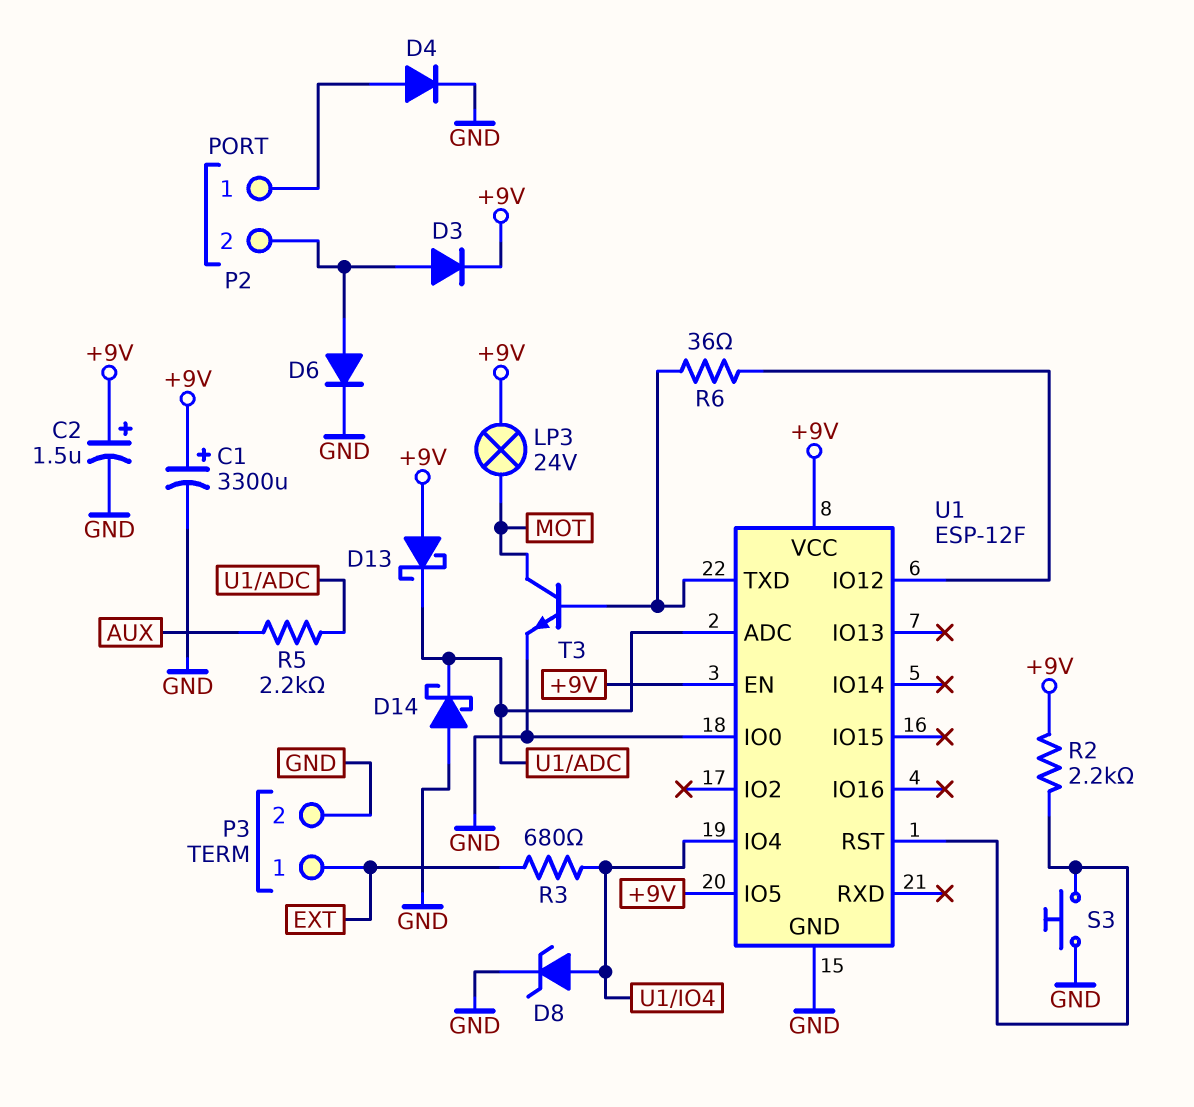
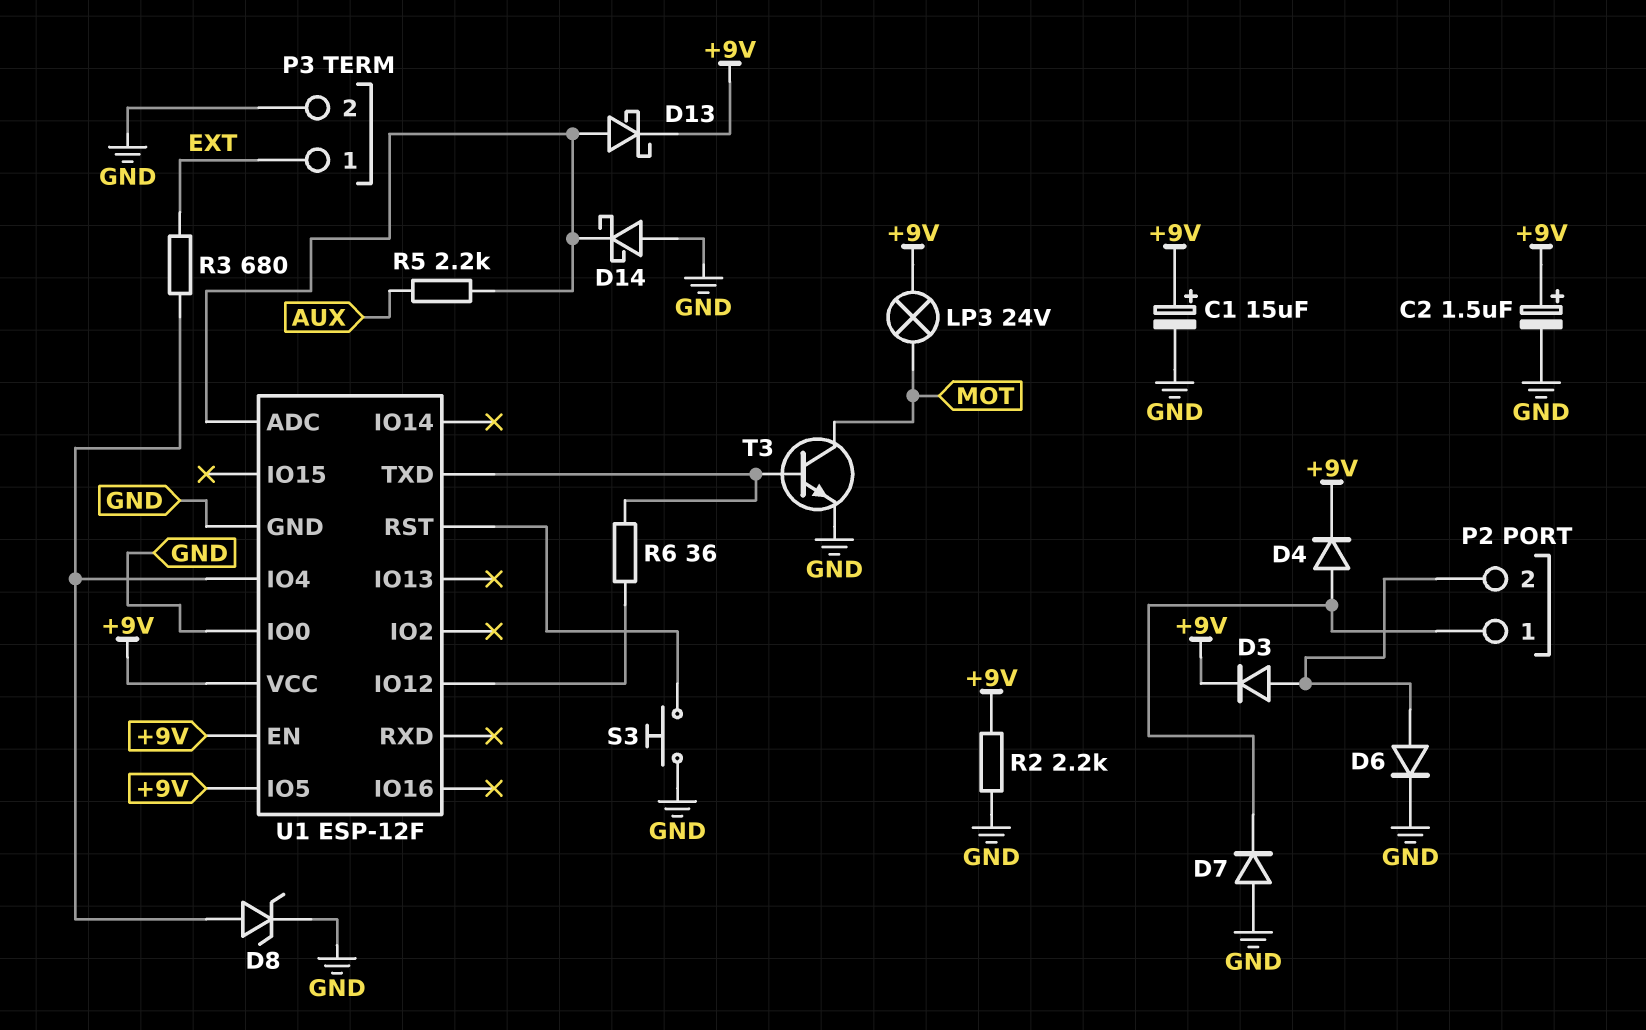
C1: 3300uF (plus +9V, minus GND) -> 15uF (plus +9V, minus GND)
D4: diode (A P2/1, K GND) -> diode (A P2/1, K +9V)
D7: none -> diode (A GND, K P2/1)
D13: schottky (A +9V, K U1/ADC) -> schottky (A U1/ADC, K +9V)
R2: 2.2k (+9V, U1/RST) -> 2.2k (+9V, GND)

